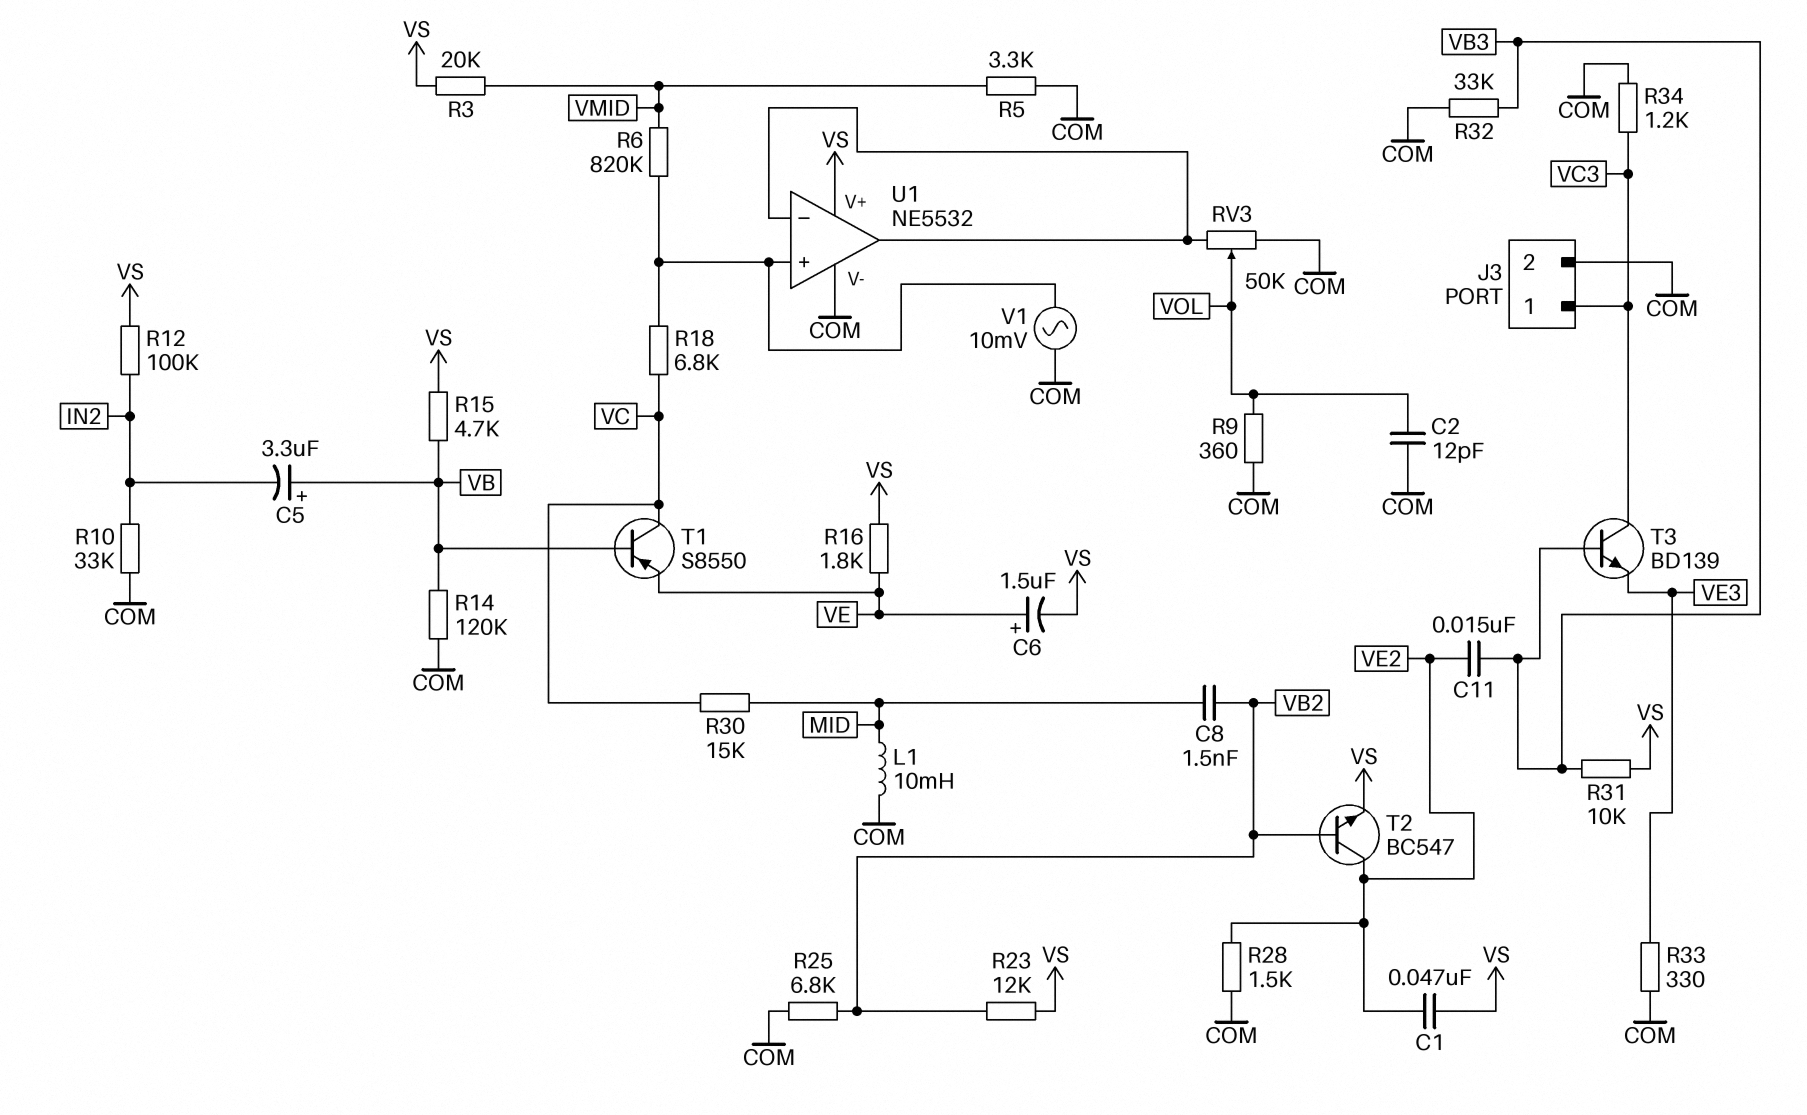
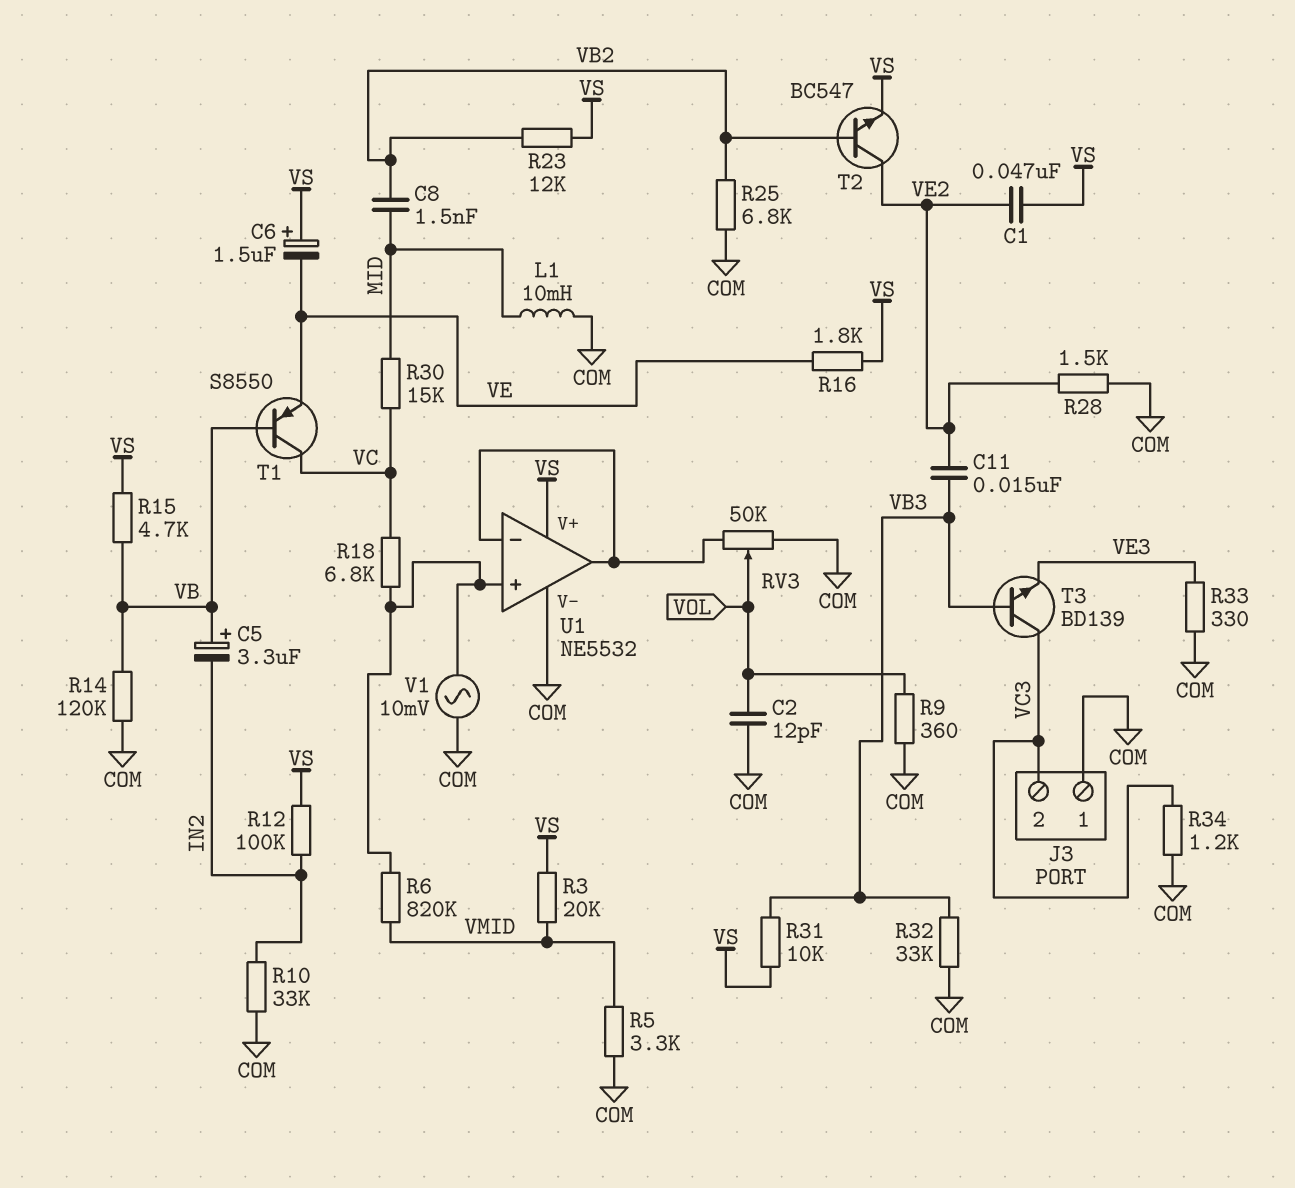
C6: 1.5uF (plus VE, minus VS) -> 1.5uF (plus VS, minus VE)
J3 pin 1: VC3 -> COM
J3 pin 2: COM -> VC3

